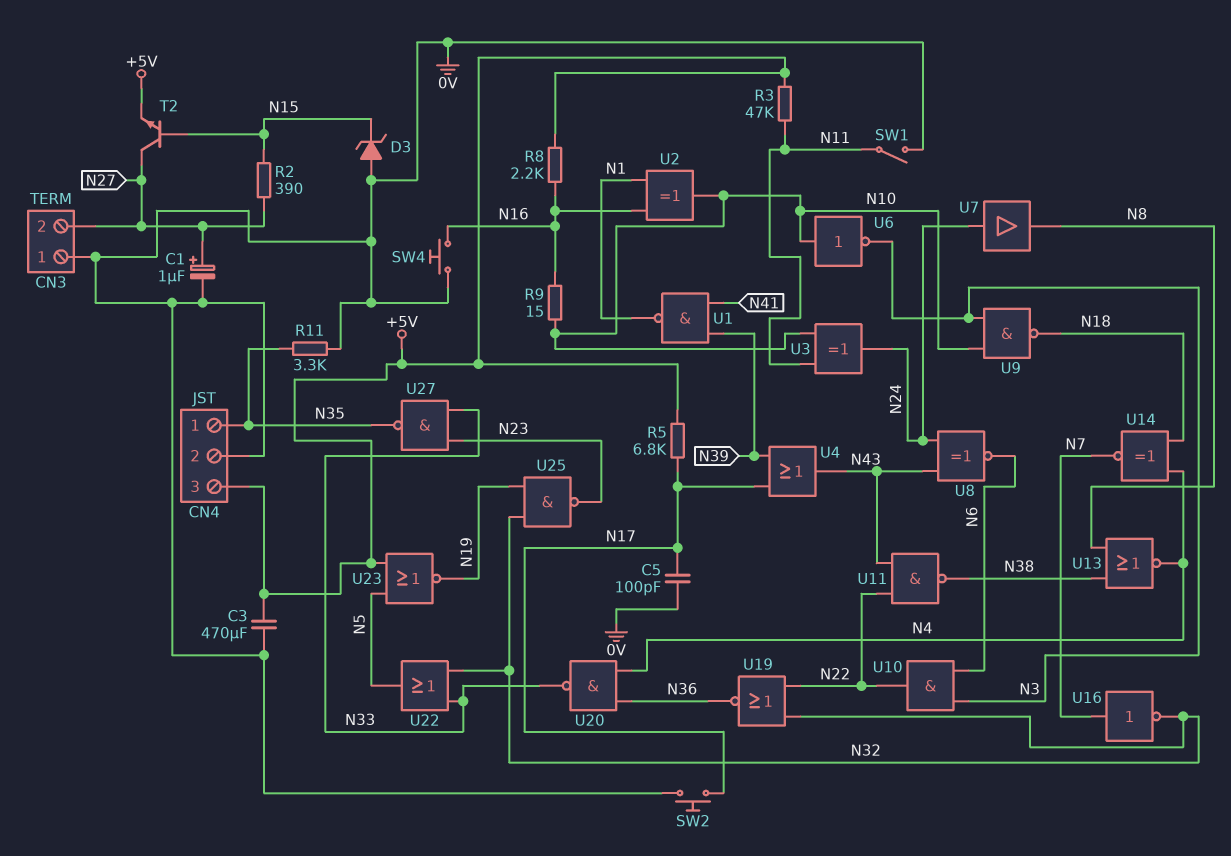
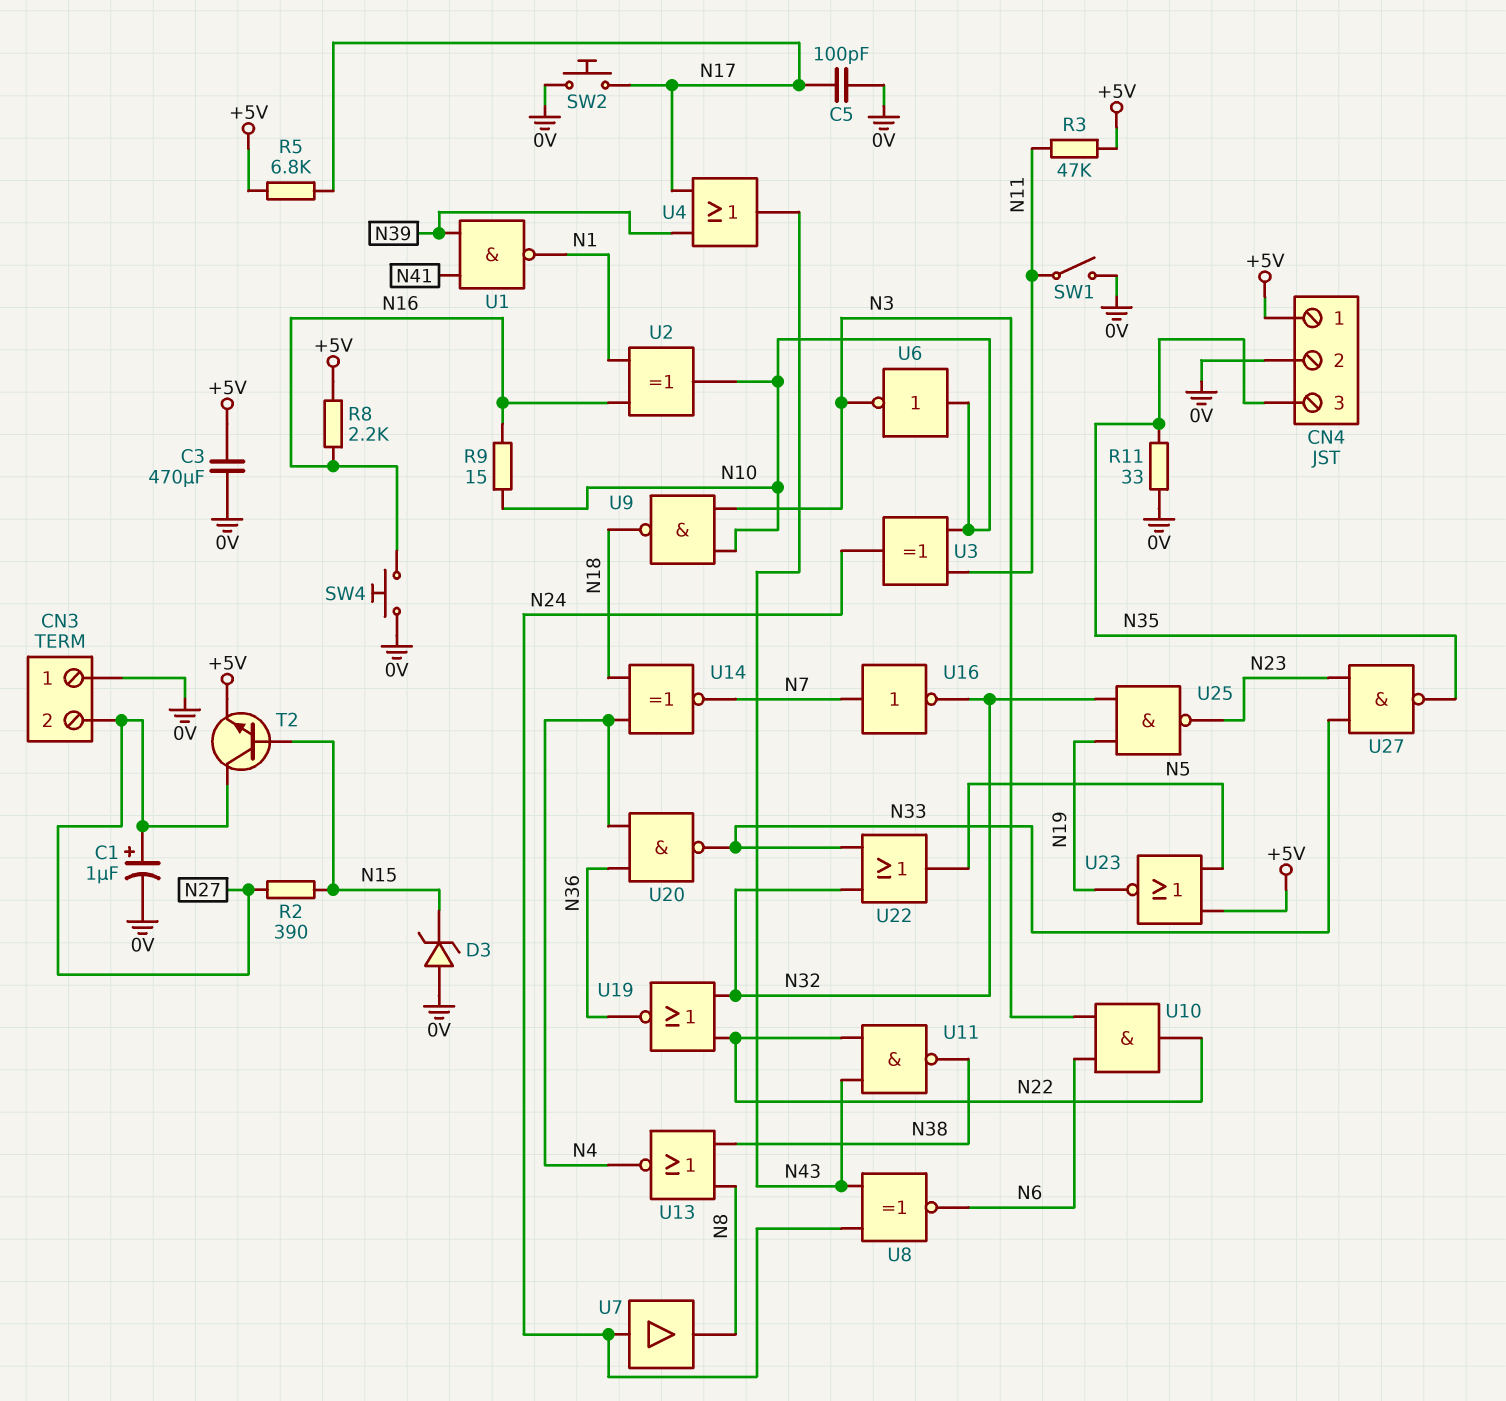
CN4 pin 1: N35 -> +5V
CN4 pin 3: +5V -> N35
R11: 3.3k (0V, N35) -> 33 (0V, N35)

